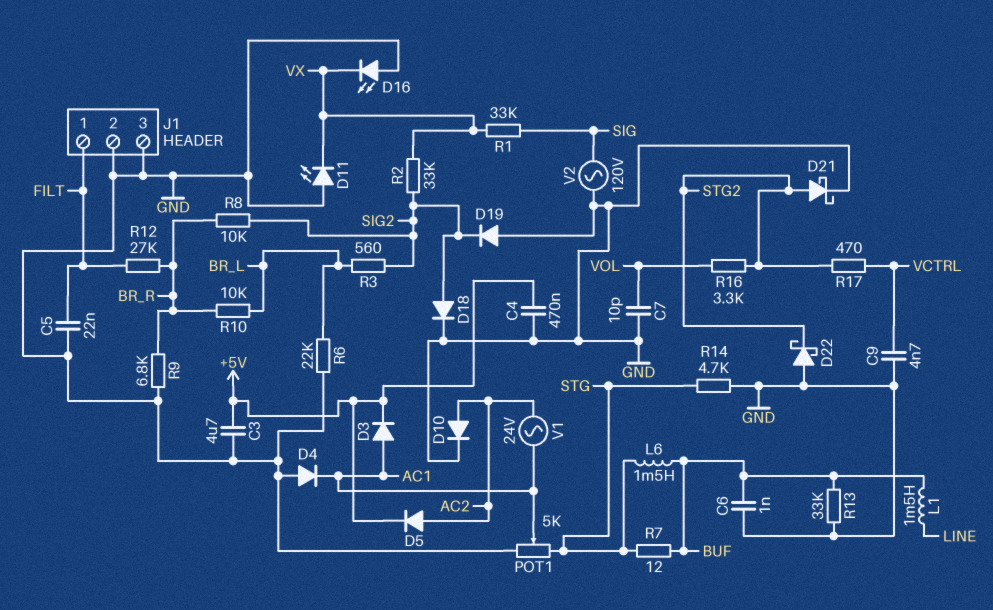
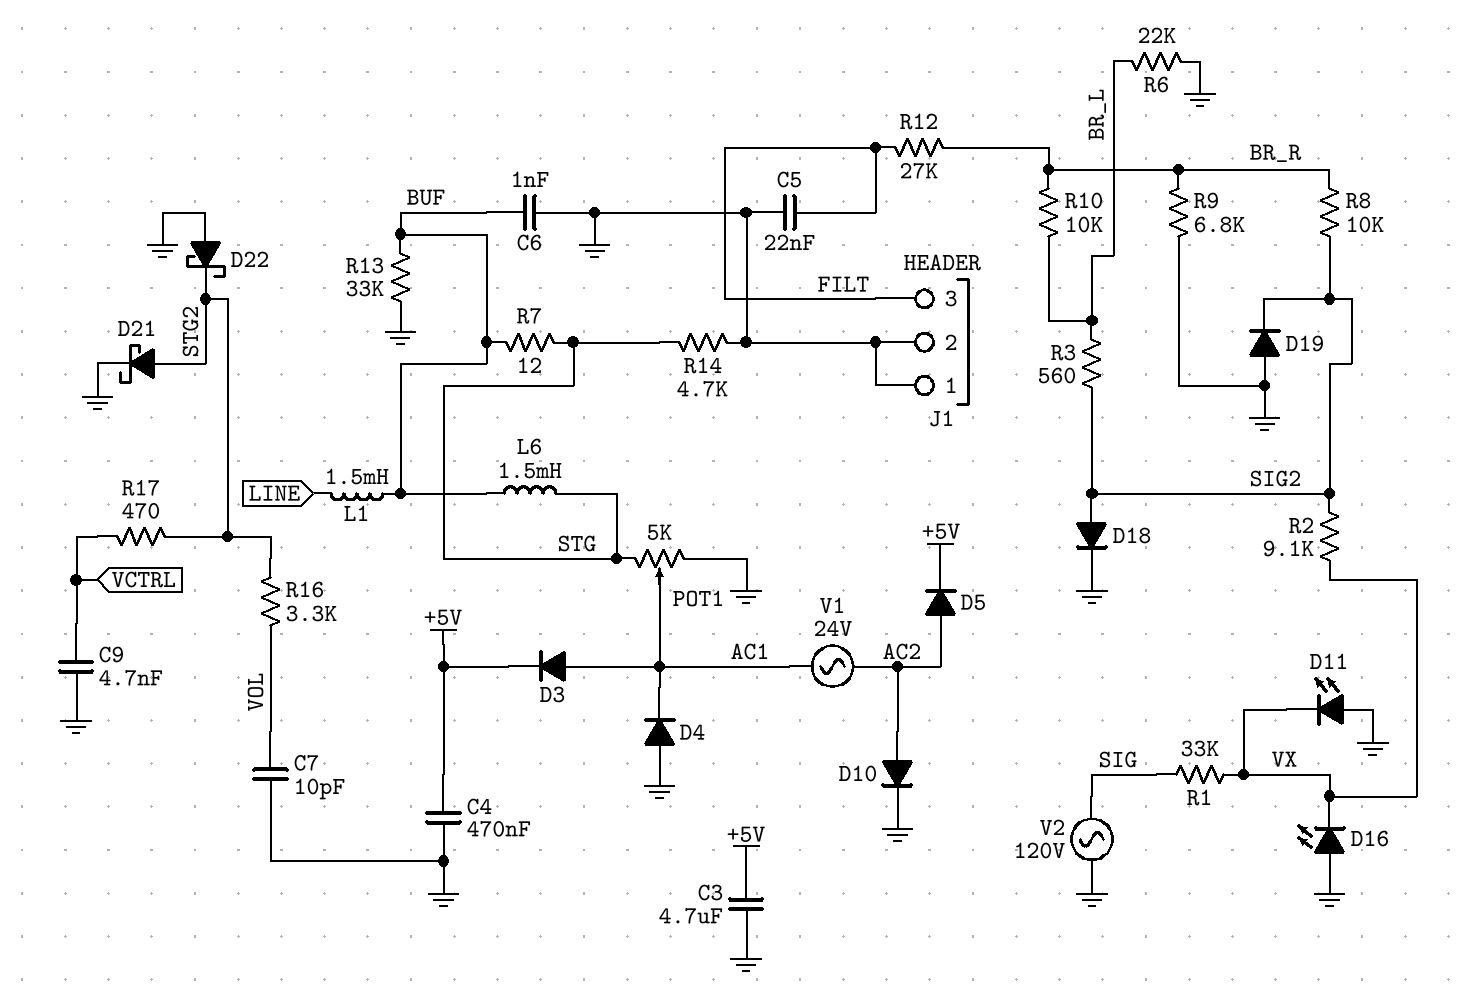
J1 pin 1: FILT -> GND
J1 pin 3: GND -> FILT
R2: 33k (SIG2, VX) -> 9.1k (SIG2, VX)

